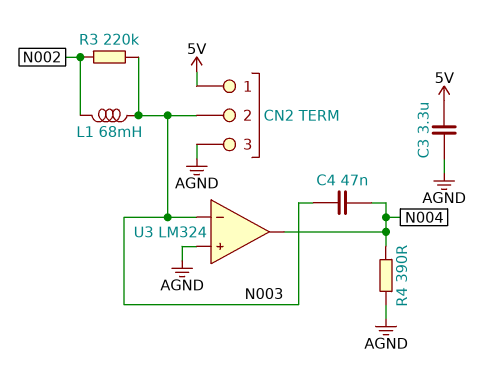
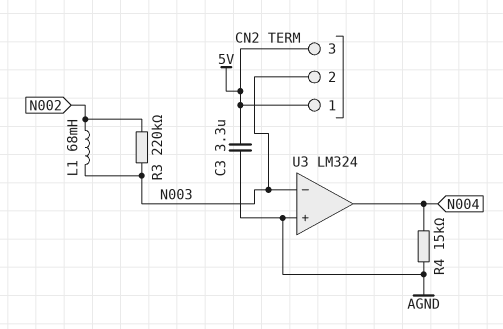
C4: 47nF (N003, N004) -> none
CN2 pin 3: AGND -> 5V
R4: 390 (AGND, N004) -> 15k (AGND, N004)

